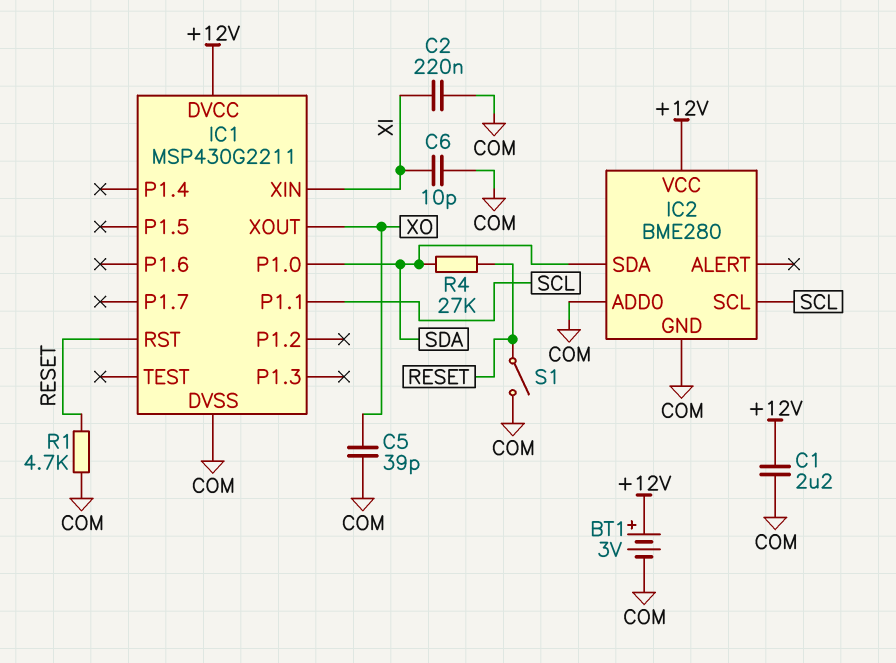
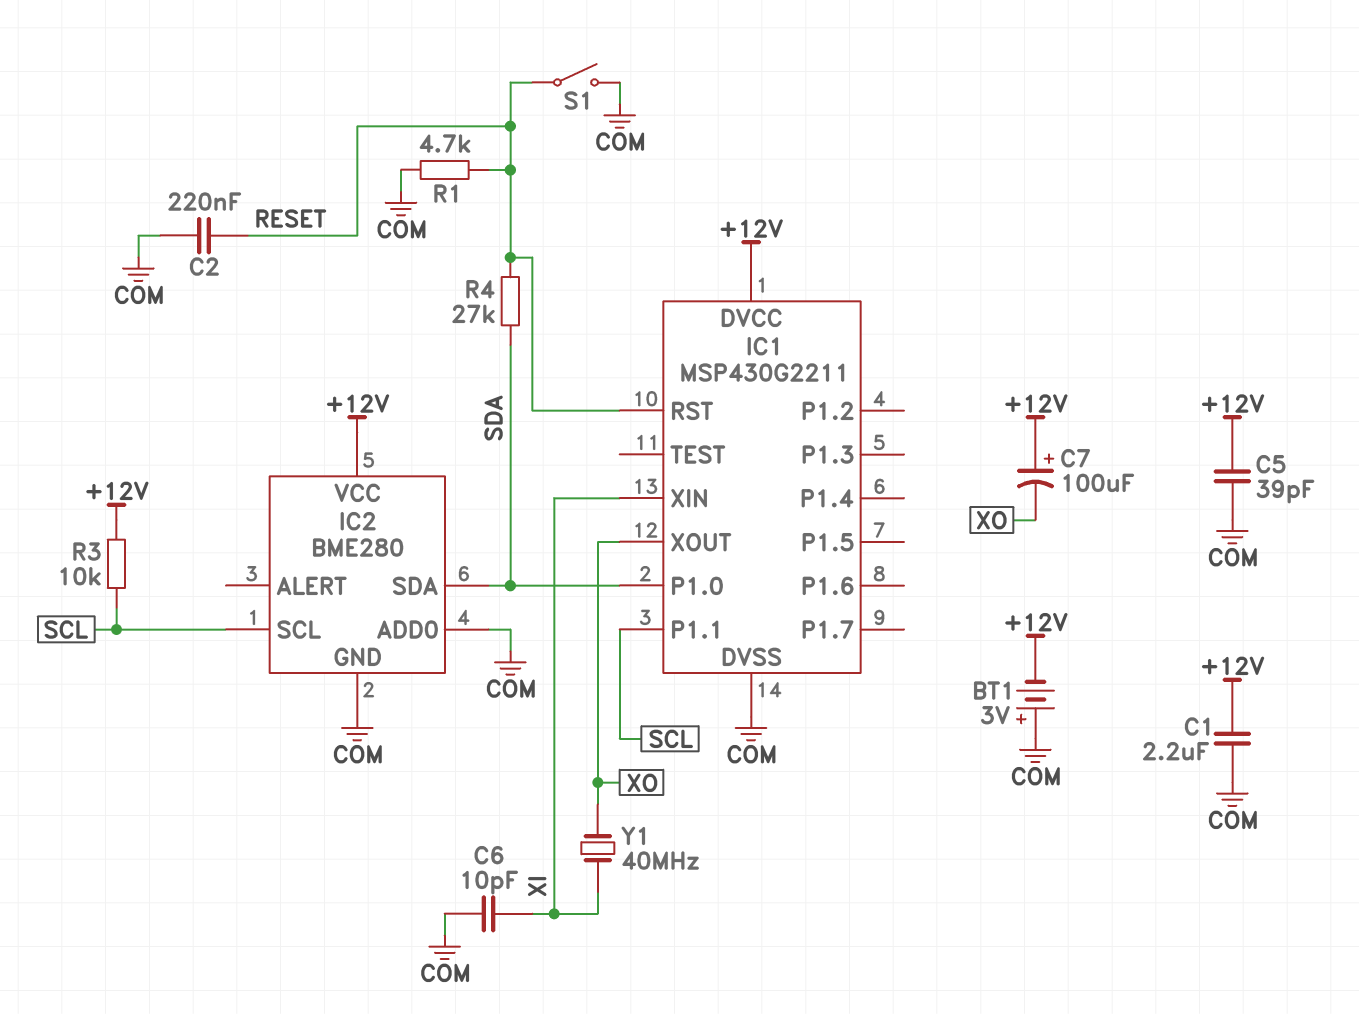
BT1: 3V (plus +12V, minus COM) -> 3V (plus COM, minus +12V)
C2: 220nF (COM, XI) -> 220nF (COM, RESET)
C5: 39pF (COM, XO) -> 39pF (+12V, COM)
C7: none -> 100uF (plus +12V, minus XO)
R3: none -> 10k (+12V, SCL)
Y1: none -> 40MHz (XI, XO)

